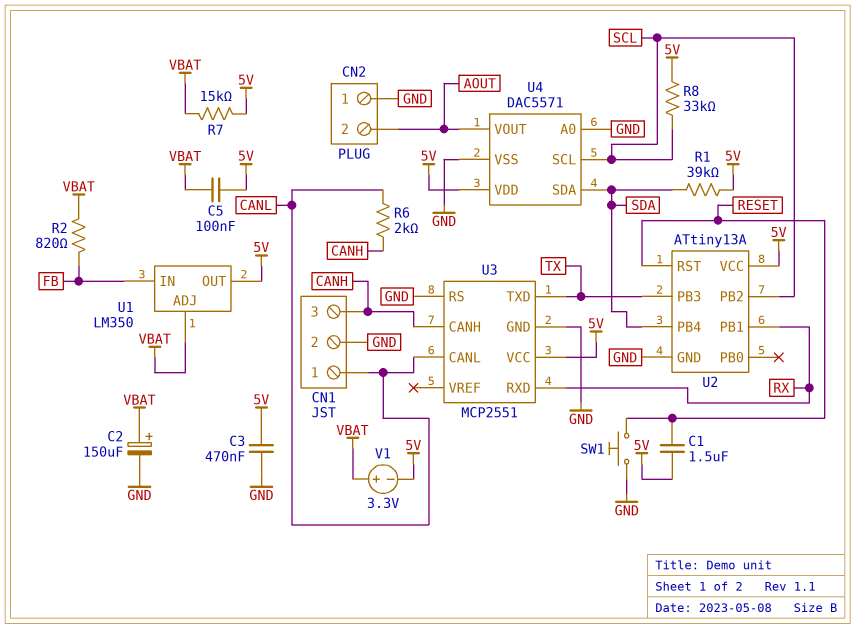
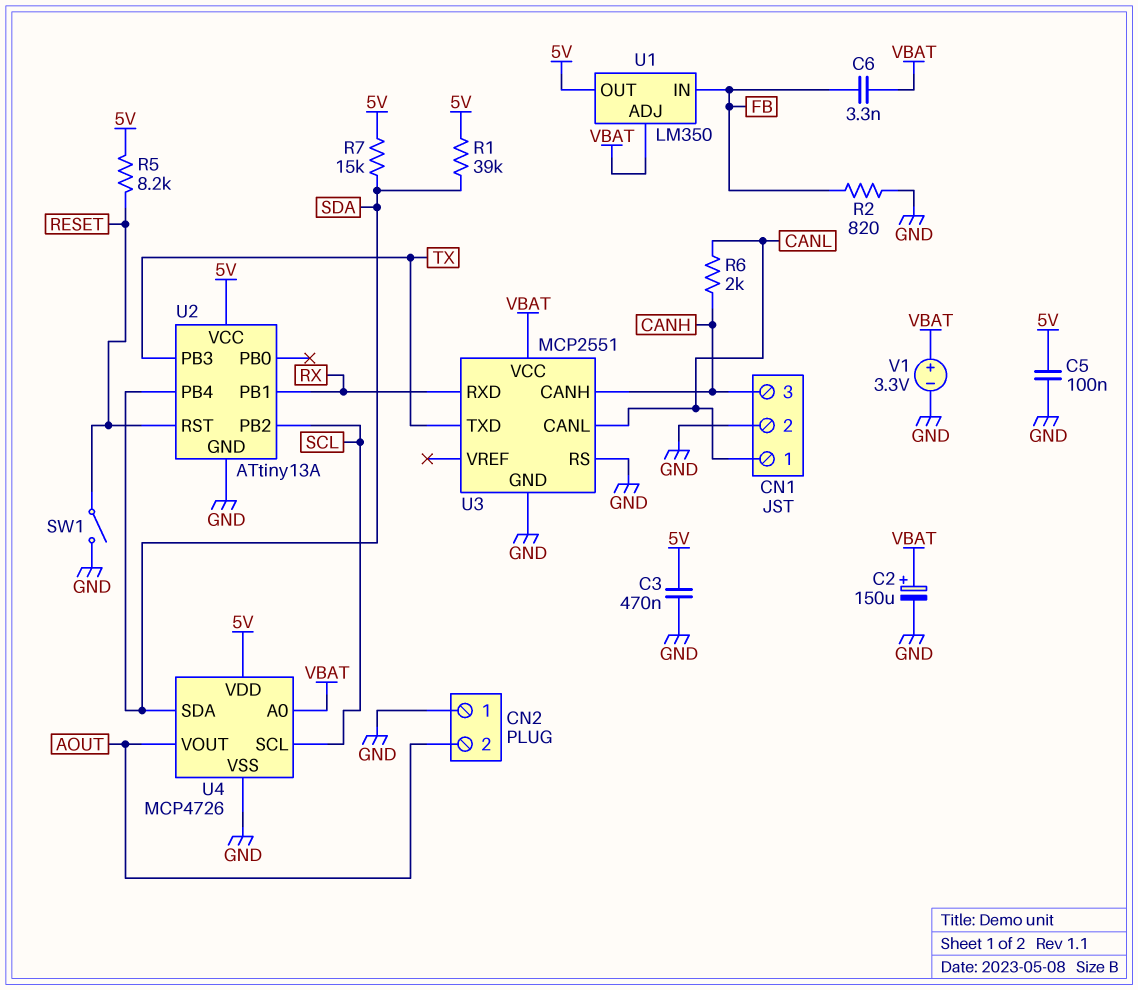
C1: 1.5uF (5V, RESET) -> none
C5: 100nF (5V, VBAT) -> 100nF (5V, GND)
C6: none -> 3.3nF (FB, VBAT)
R2: 820 (FB, VBAT) -> 820 (FB, GND)
R5: none -> 8.2k (5V, RESET)
R7: 15k (5V, VBAT) -> 15k (5V, SDA)
R8: 33k (5V, SCL) -> none
SW1: button (GND, RESET) -> switch (GND, RESET)
U3 pin VCC: 5V -> VBAT
U4: DAC5571 -> MCP4726
U4 pin A0: GND -> VBAT
V1: 3.3V (plus VBAT, minus 5V) -> 3.3V (plus VBAT, minus GND)

